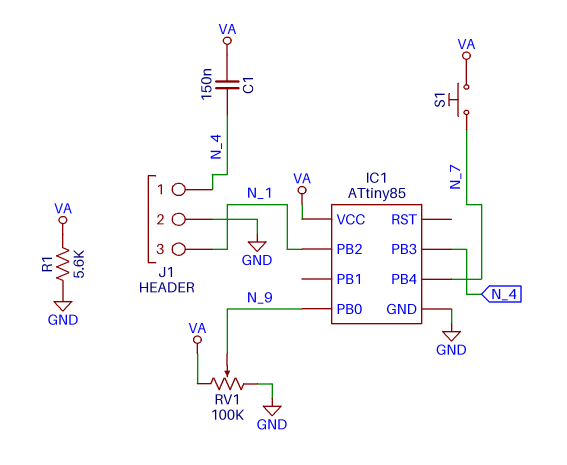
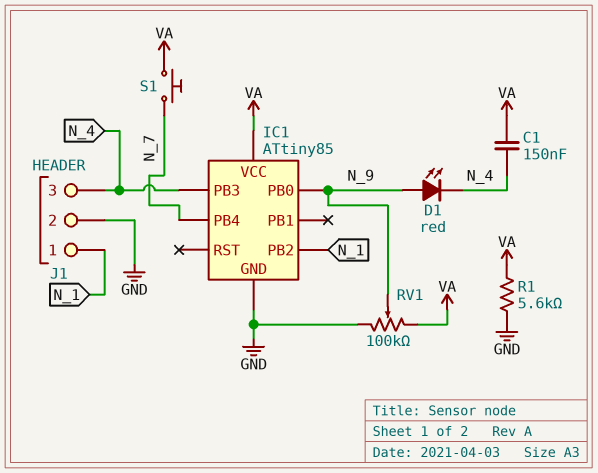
D1: none -> LED red (A N_9, K N_4)
J1 pin 1: N_4 -> N_1
J1 pin 3: N_1 -> N_4

